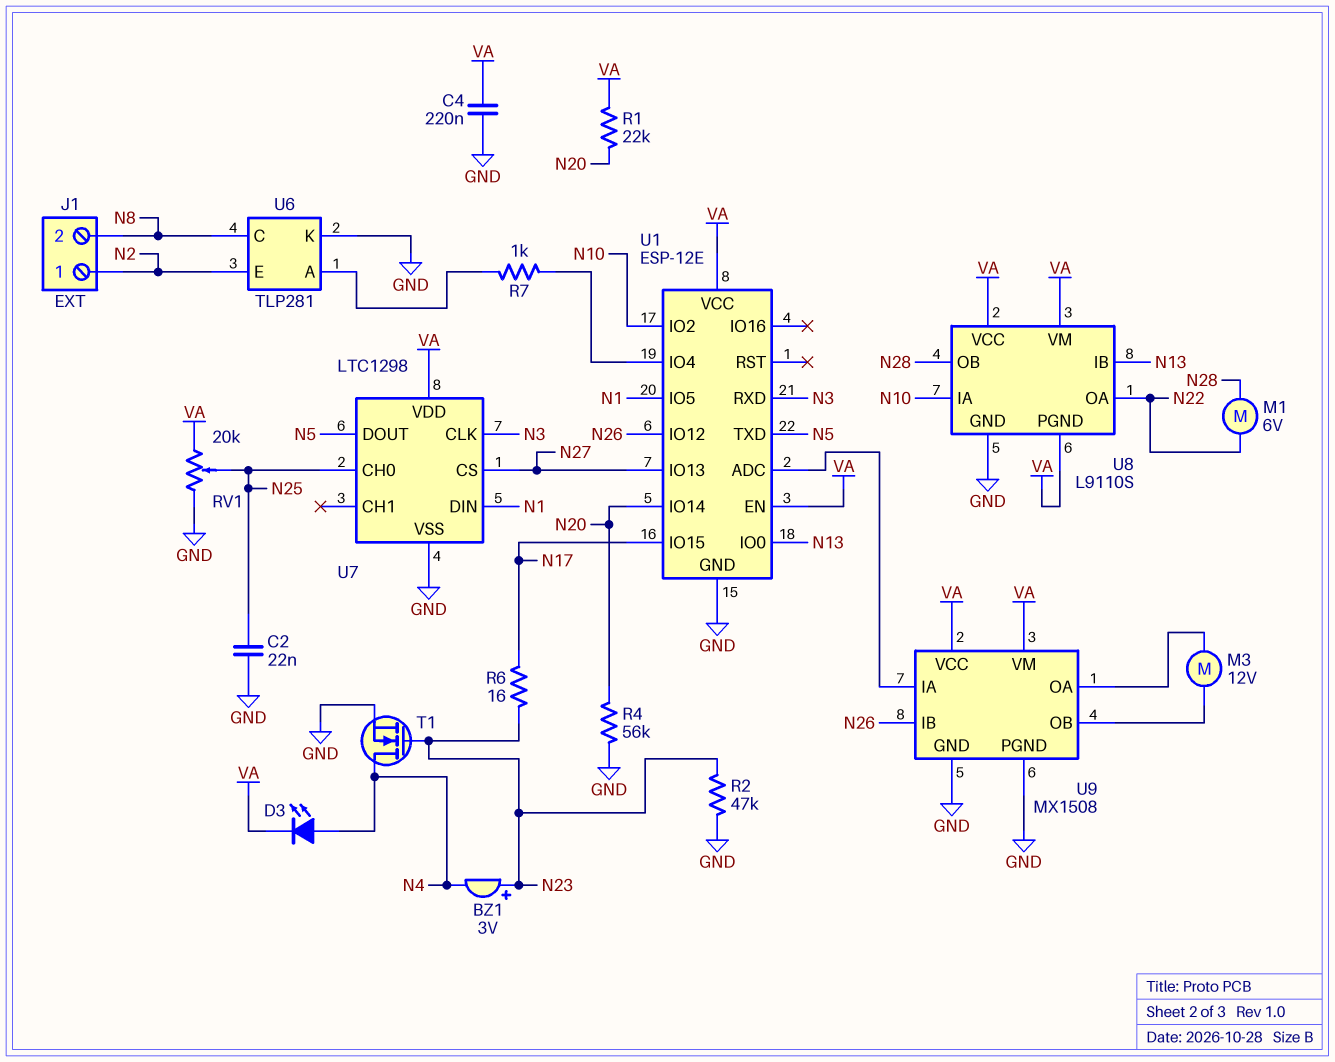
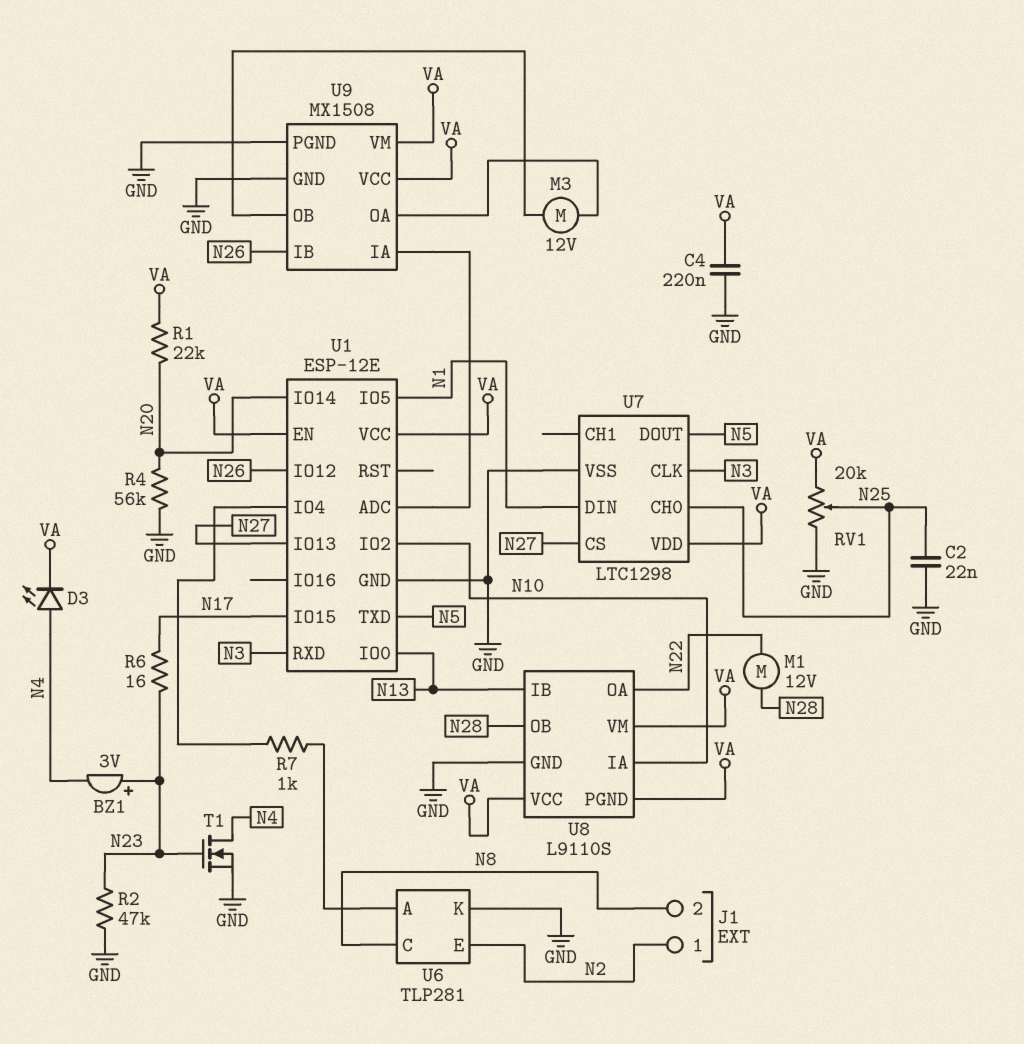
M1: motor 6V (N22, N28) -> motor 12V (N22, N28)

